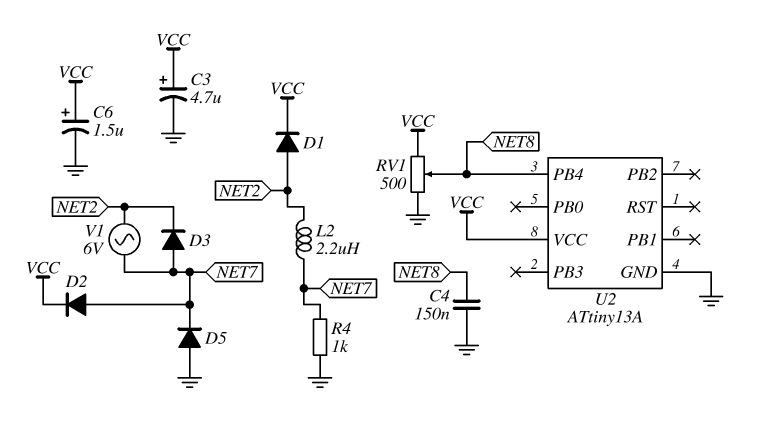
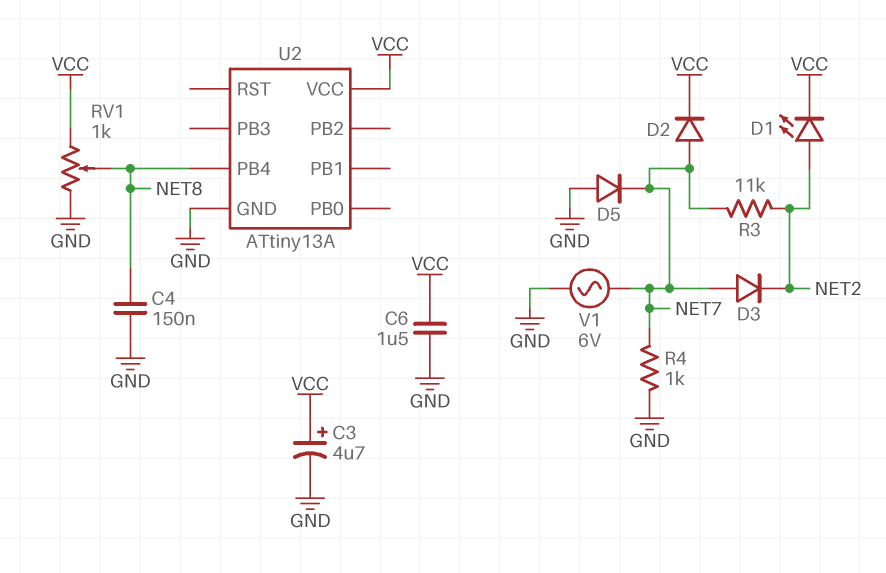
C6: 1.5uF (plus VCC, minus GND) -> 1.5uF (GND, VCC)
D1: diode (A NET2, K VCC) -> LED (A NET2, K VCC)
L2: 2.2uH (NET2, NET7) -> none
R3: none -> 11k (NET2, NET7)
RV1: 500 (GND, VCC, wiper NET8) -> 1k (GND, VCC, wiper NET8)
V1: AC 6V (NET2, NET7) -> AC 6V (GND, NET7)

